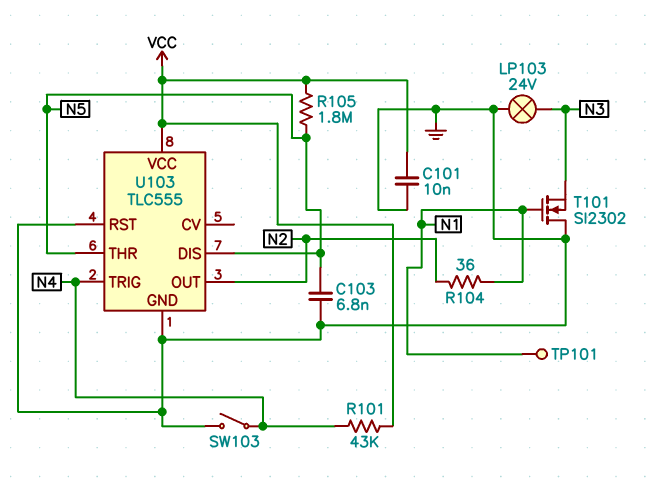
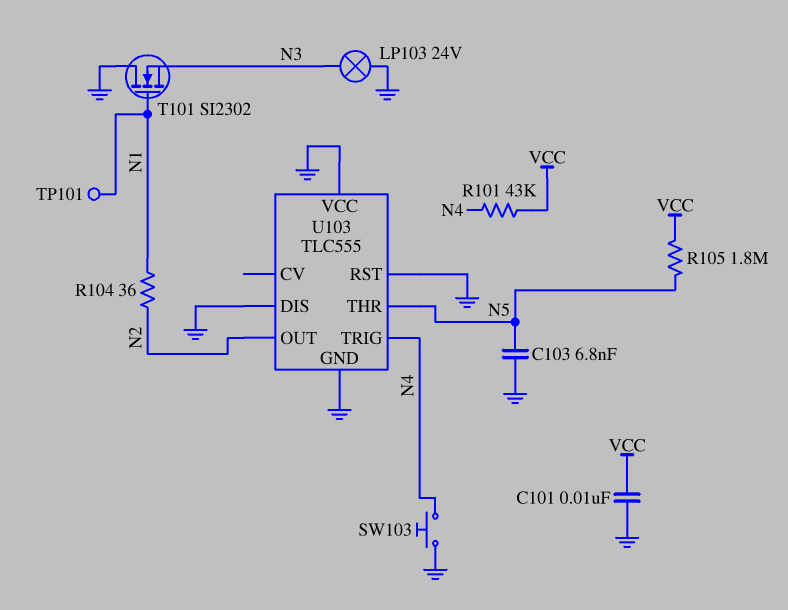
SW103: switch (GND, N4) -> button (GND, N4)
U103 pin DIS: N5 -> GND
U103 pin VCC: VCC -> GND

